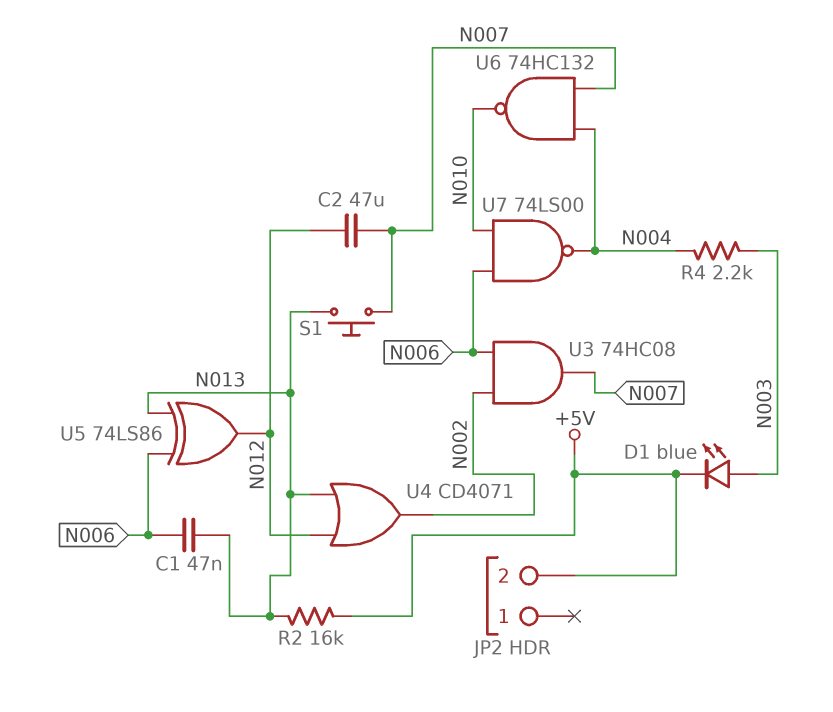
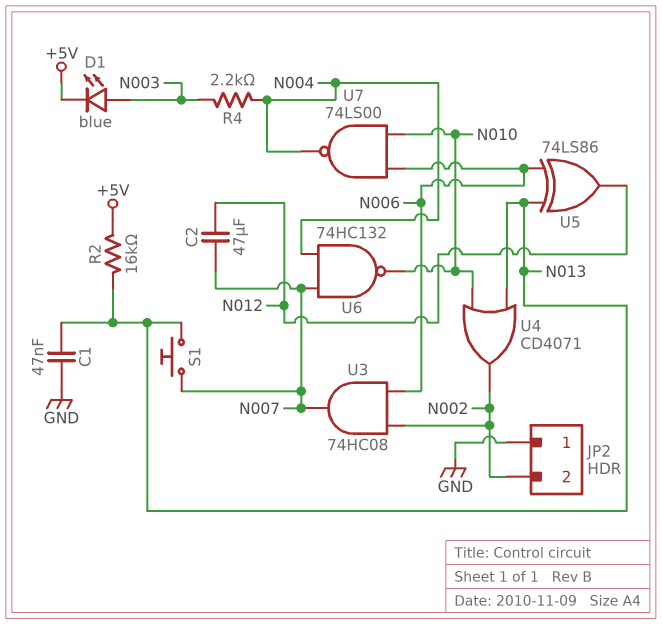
C1: 47nF (N006, N013) -> 47nF (GND, N013)
JP2 pin 1: none -> GND
JP2 pin 2: +5V -> N002
U4: OR CD4071 (in N012, in N013, out N002) -> OR CD4071 (in N010, in N013, out N002)

